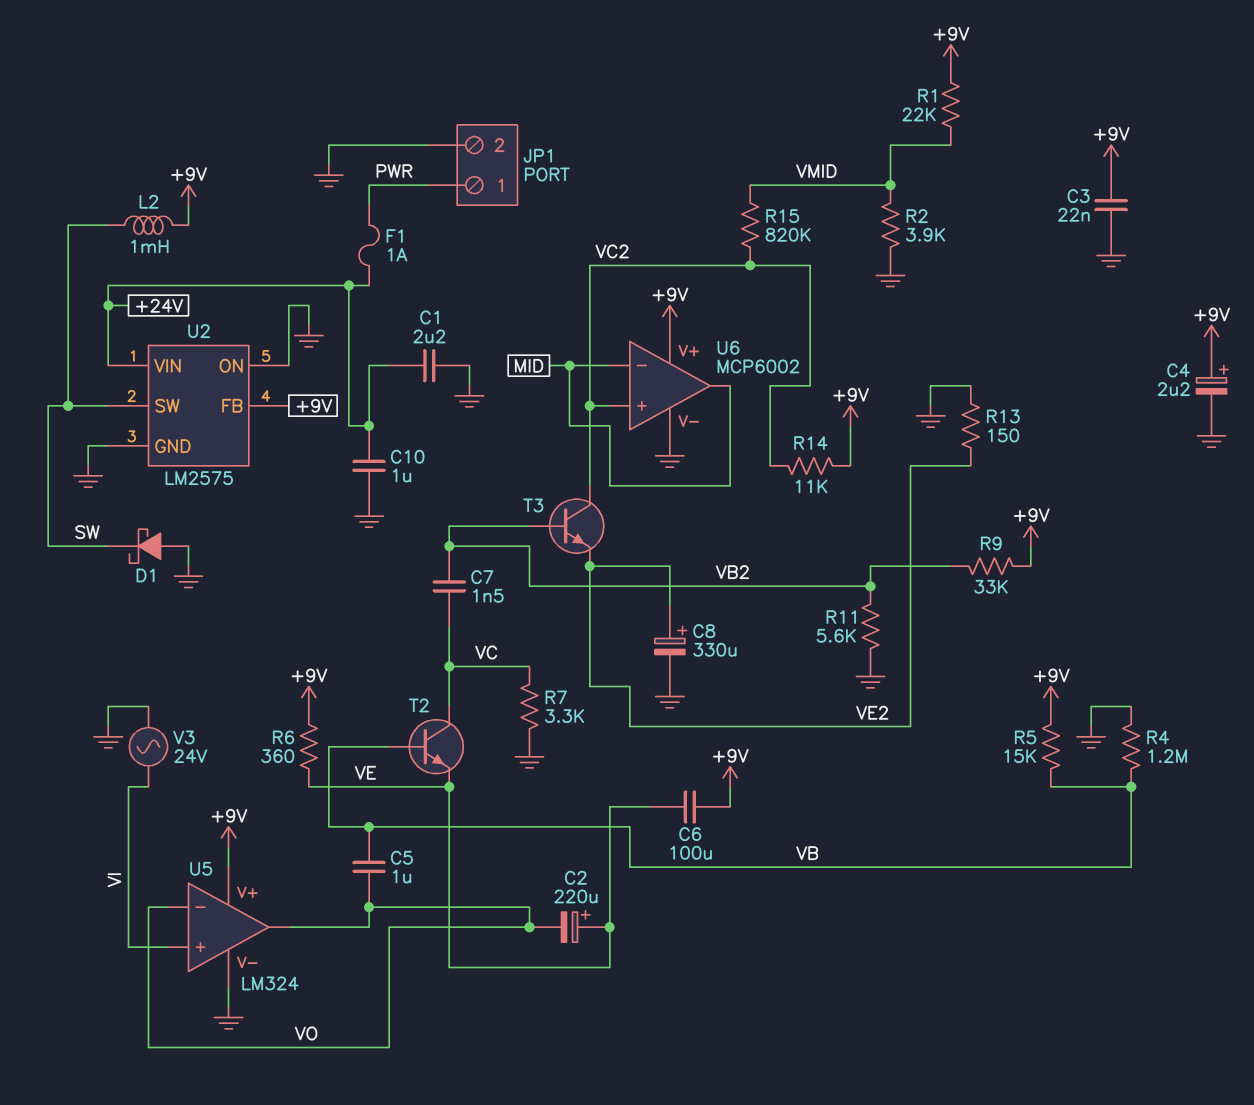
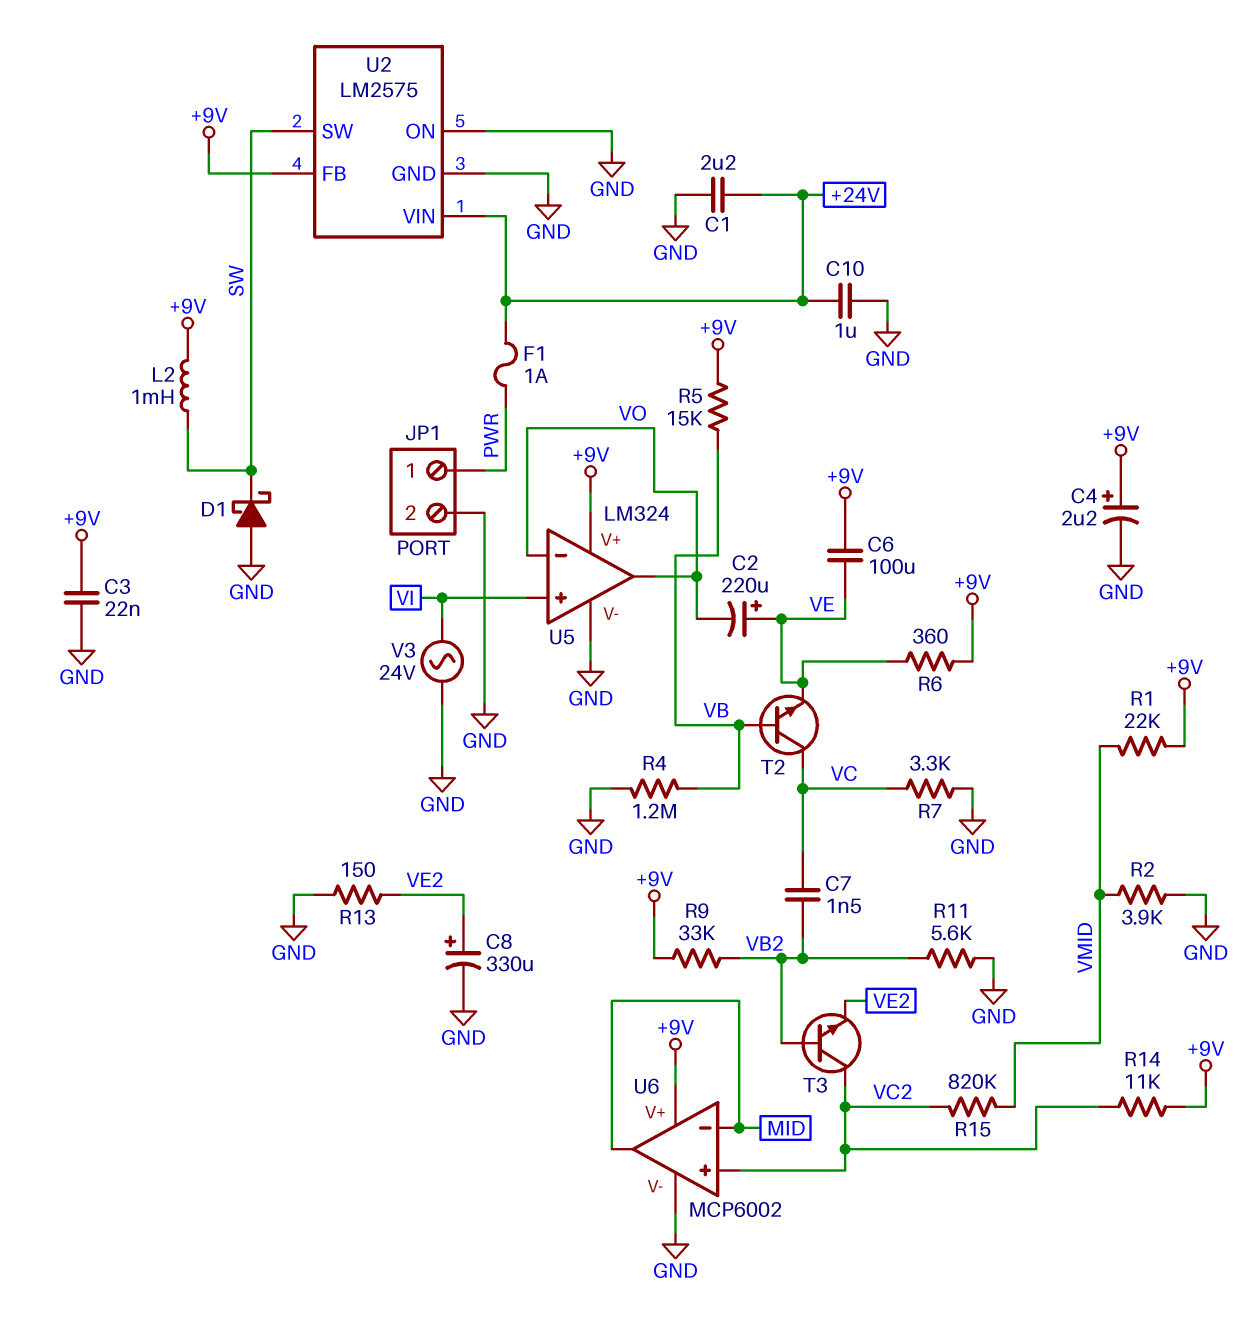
C5: 1uF (VB, VO) -> none

